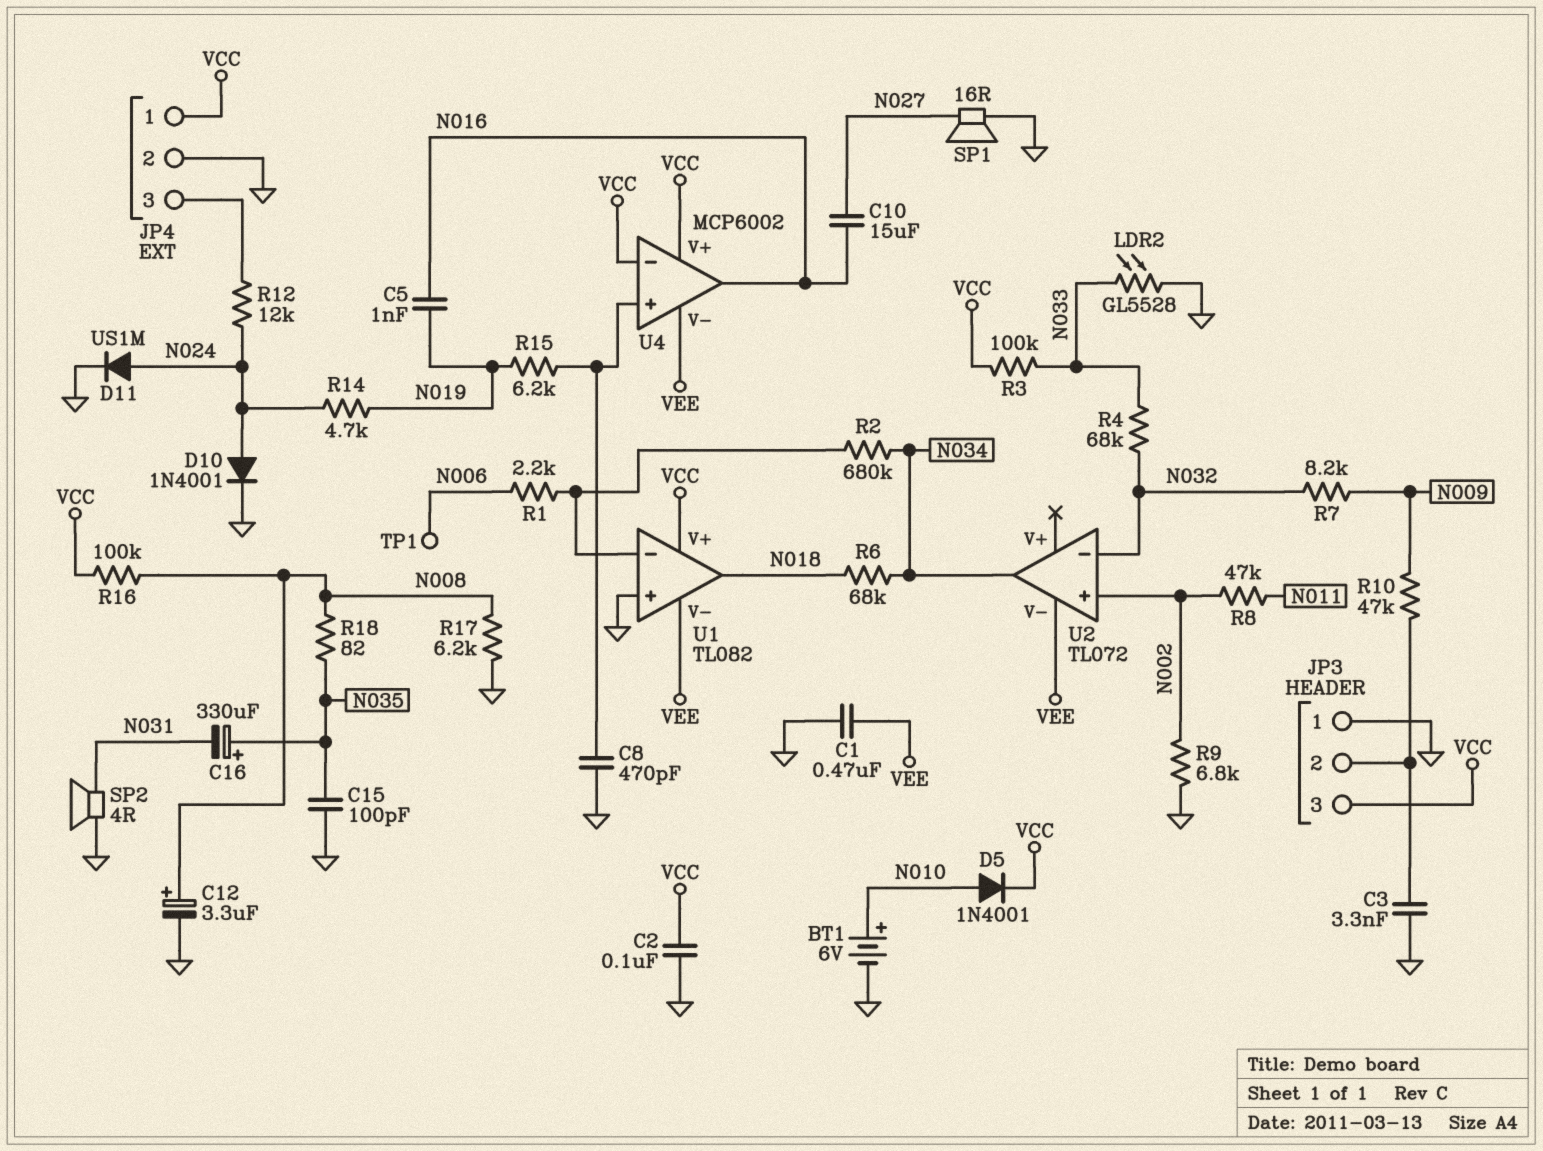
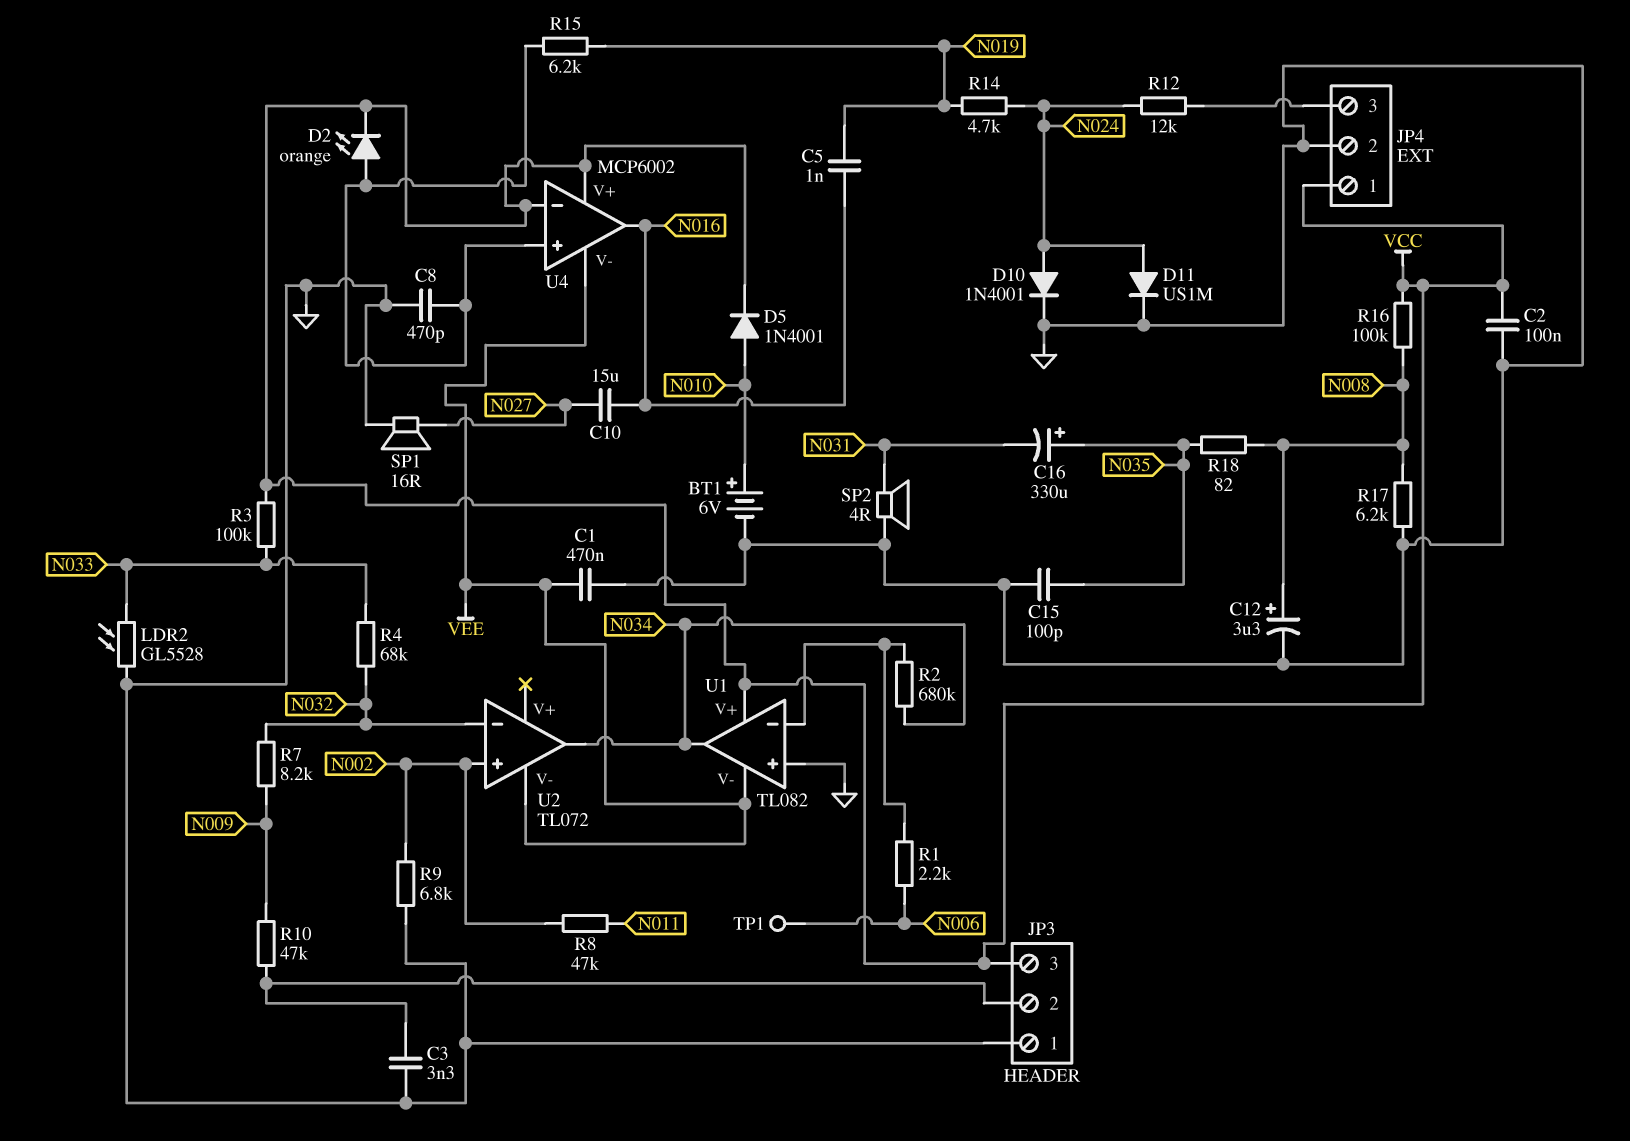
D2: none -> LED orange (A U4/in+, K VCC)
R6: 68k (N018, N034) -> none
U1 pin out: N018 -> N034

